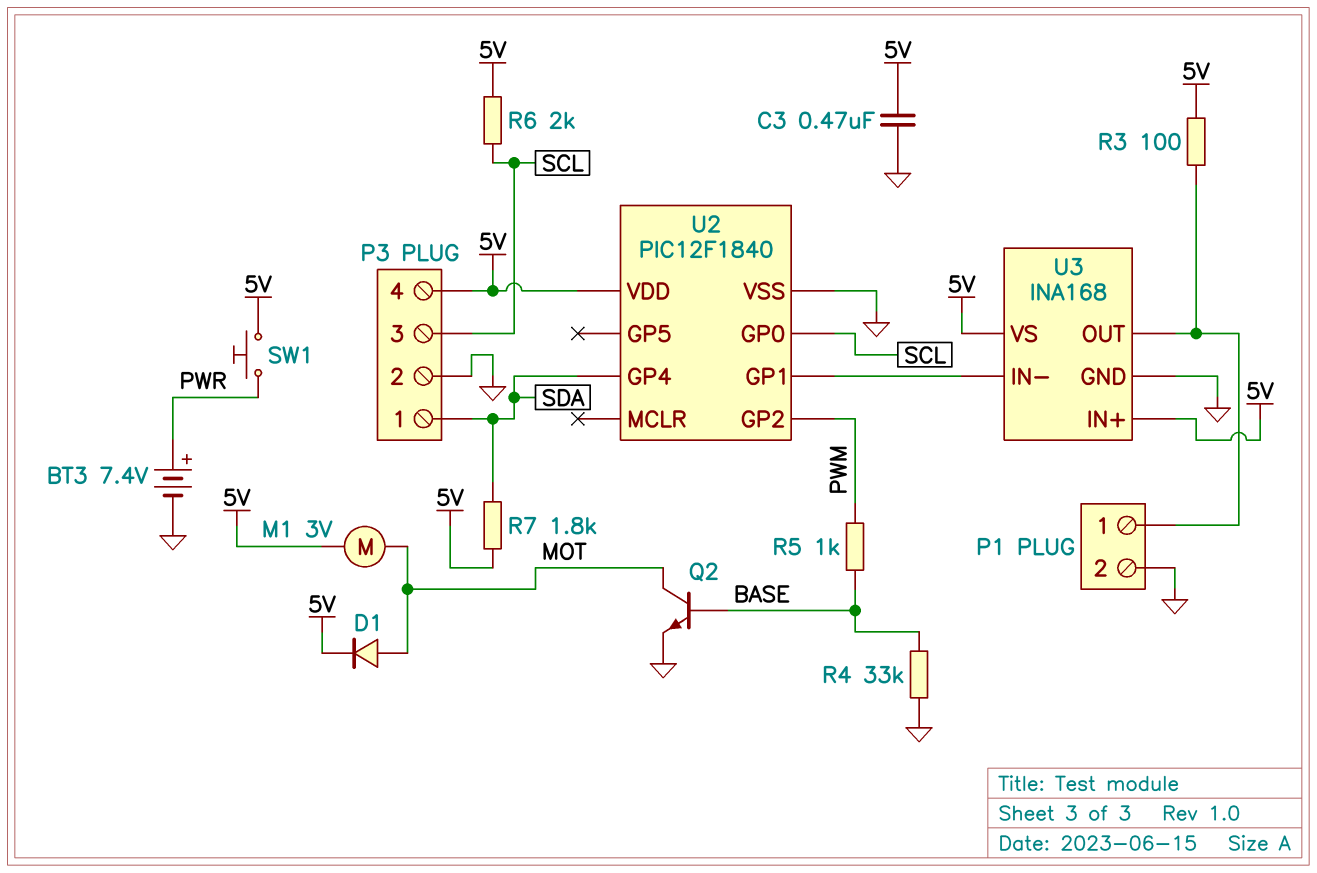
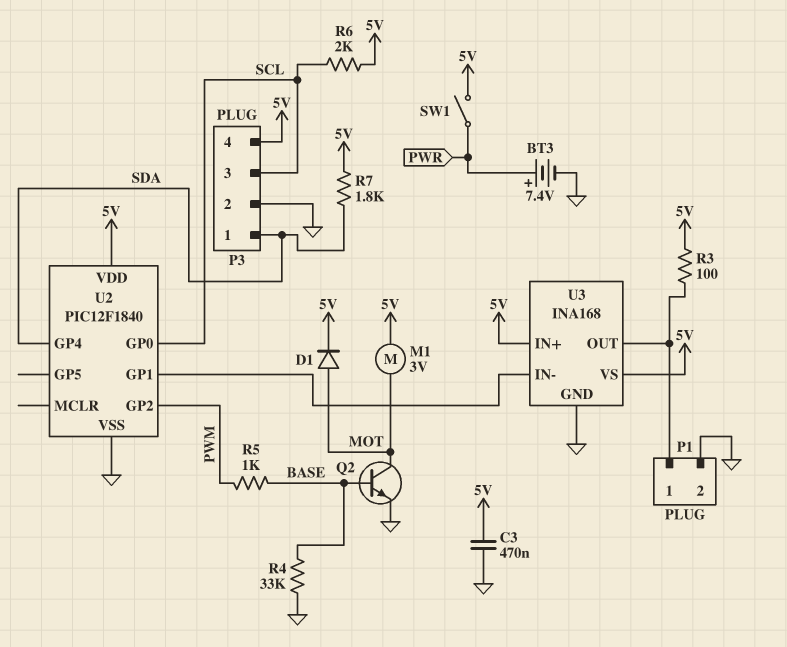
SW1: button (5V, PWR) -> switch (5V, PWR)

